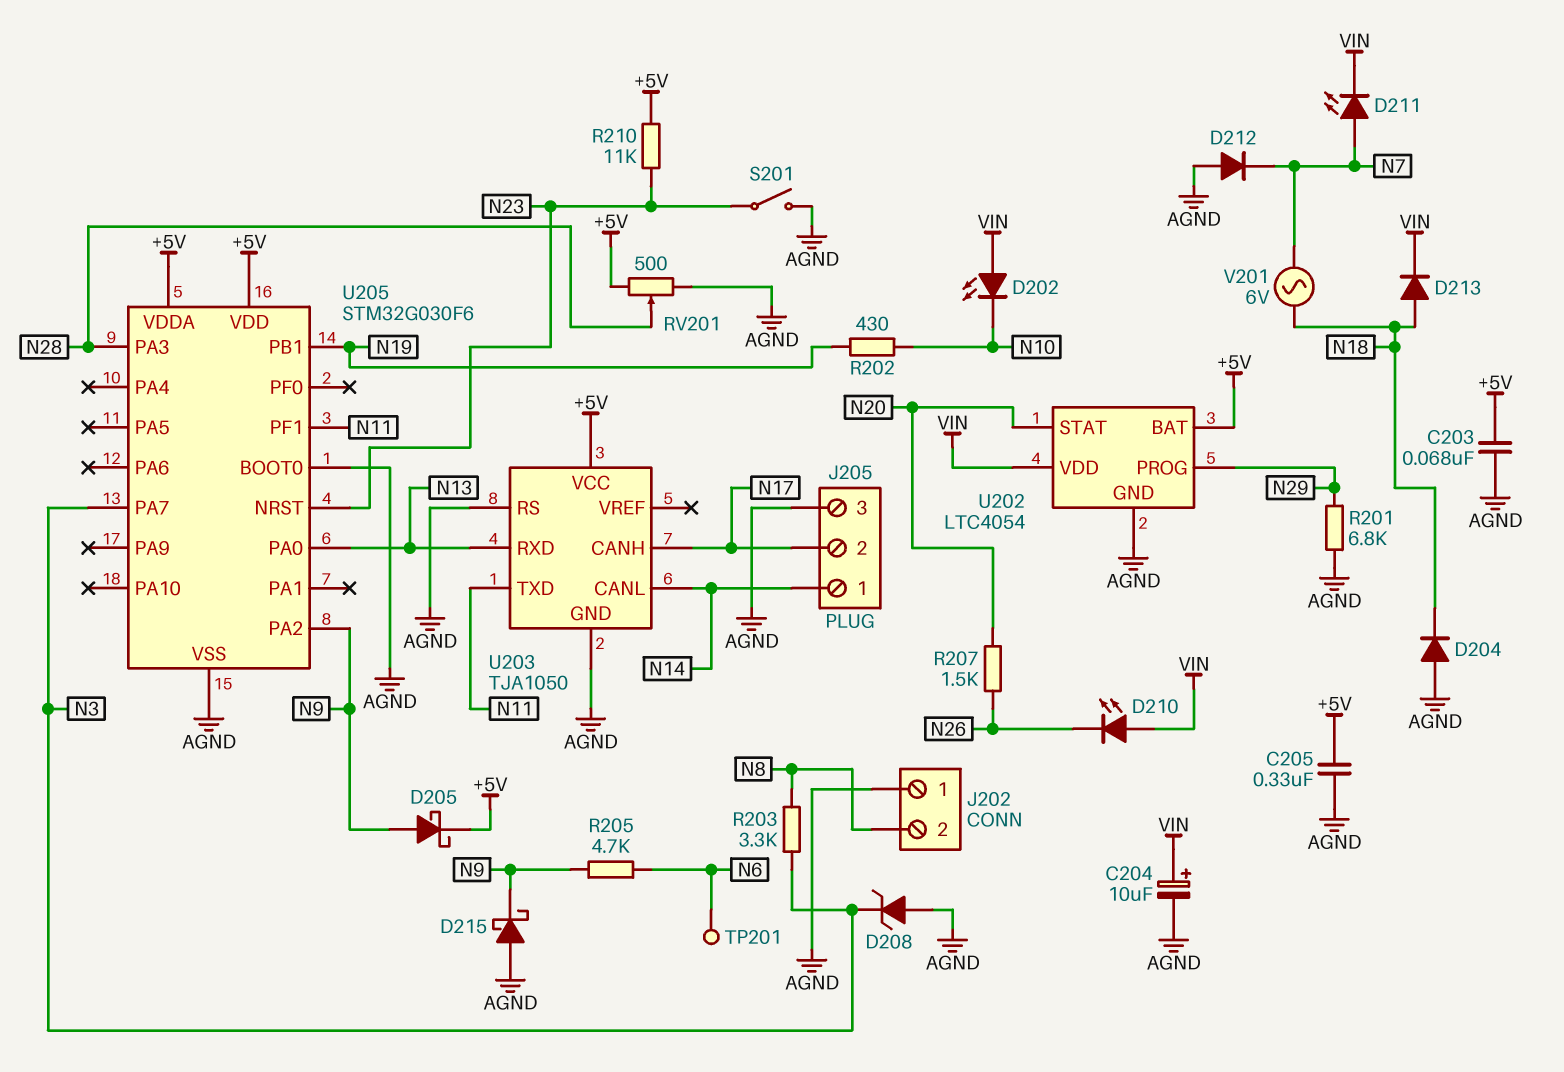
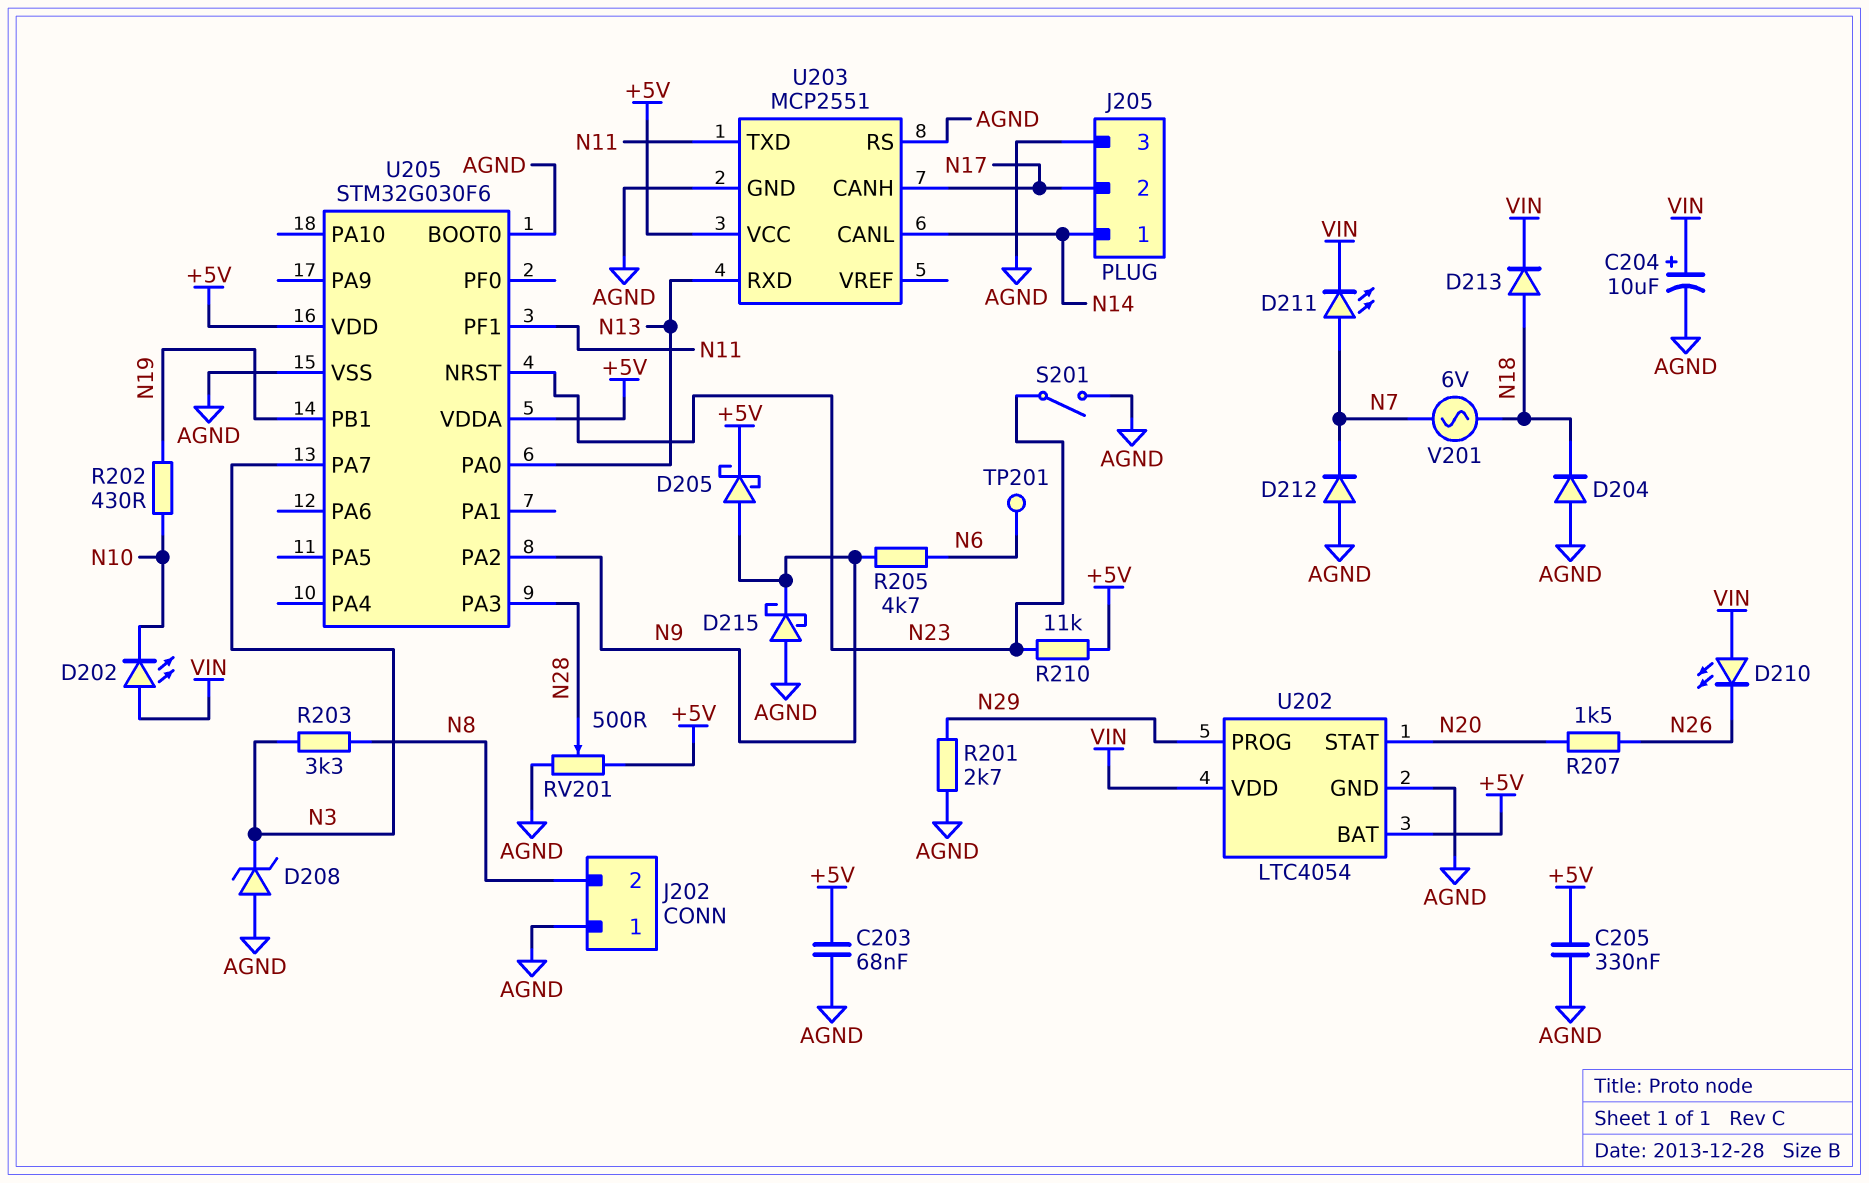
R201: 6.8k (AGND, N29) -> 2.7k (AGND, N29)
U203: TJA1050 -> MCP2551

